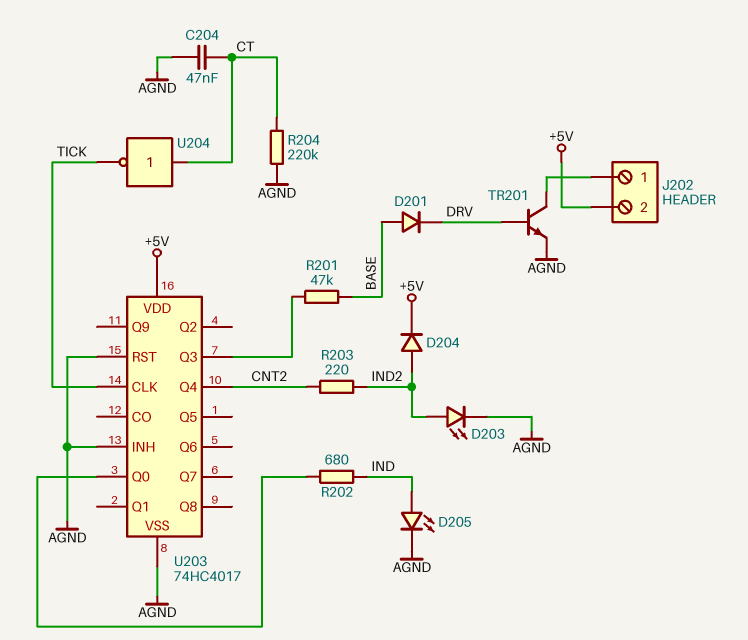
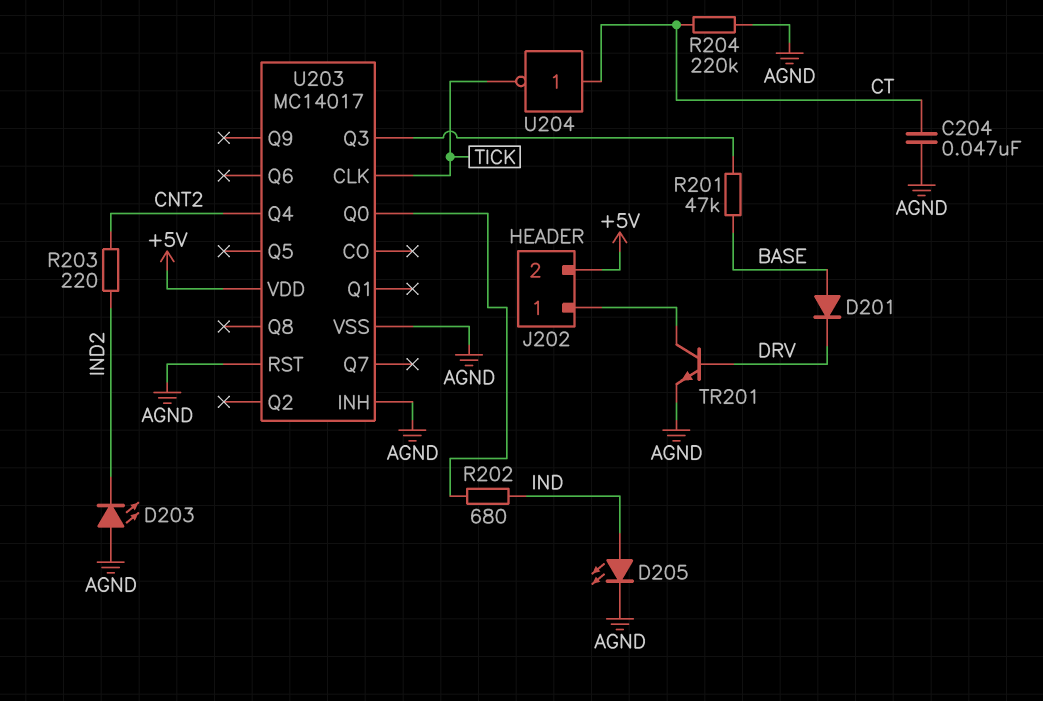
D203: LED (A IND2, K AGND) -> LED (A AGND, K IND2)
D204: diode (A IND2, K +5V) -> none
U203: 74HC4017 -> MC14017

